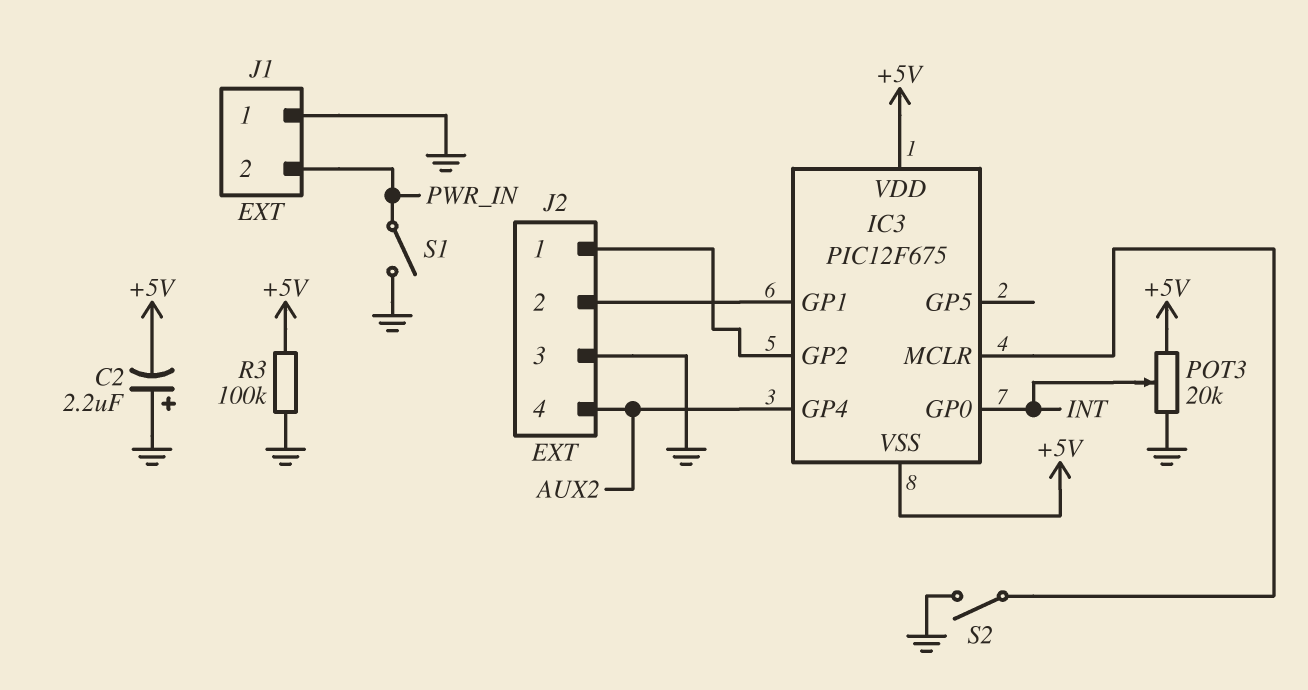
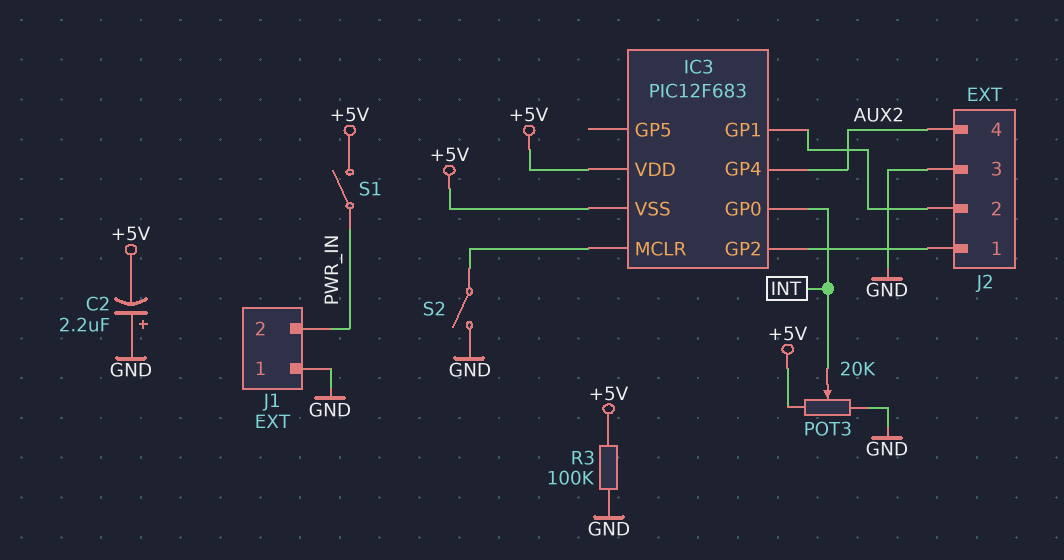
IC3: PIC12F675 -> PIC12F683
S1: switch (GND, PWR_IN) -> switch (+5V, PWR_IN)

